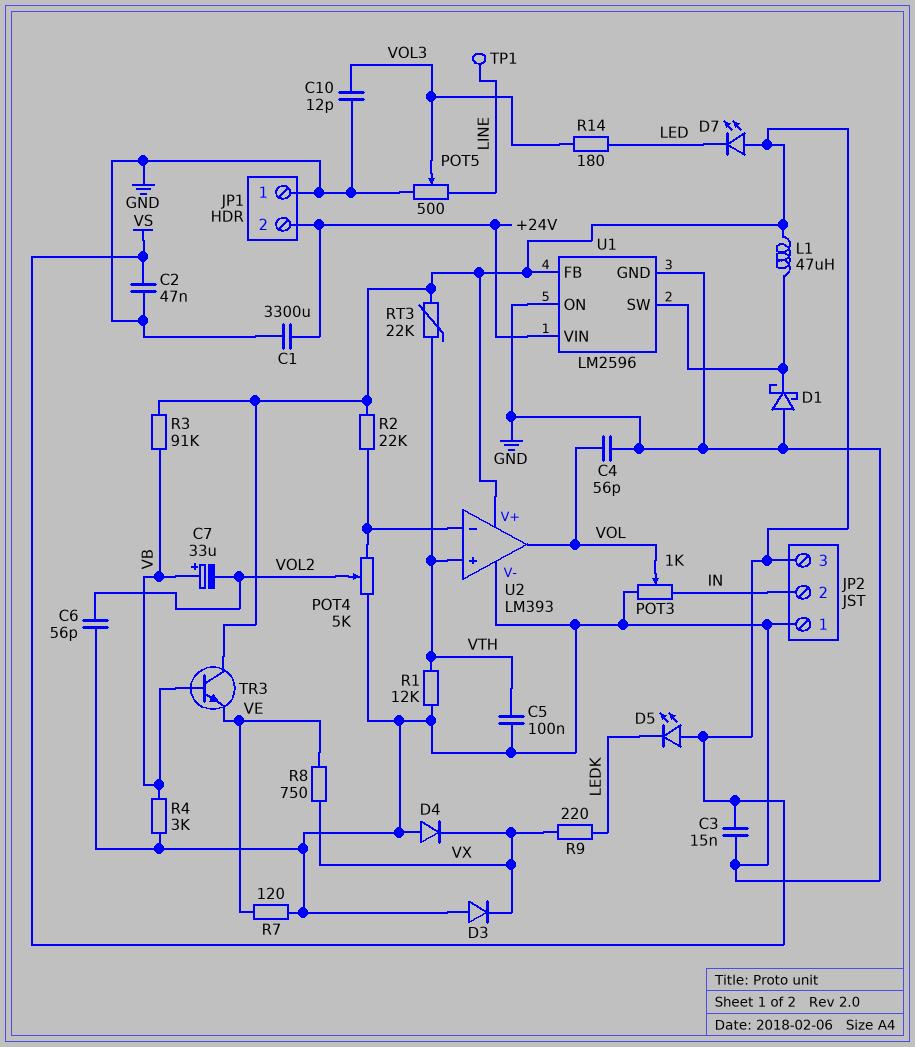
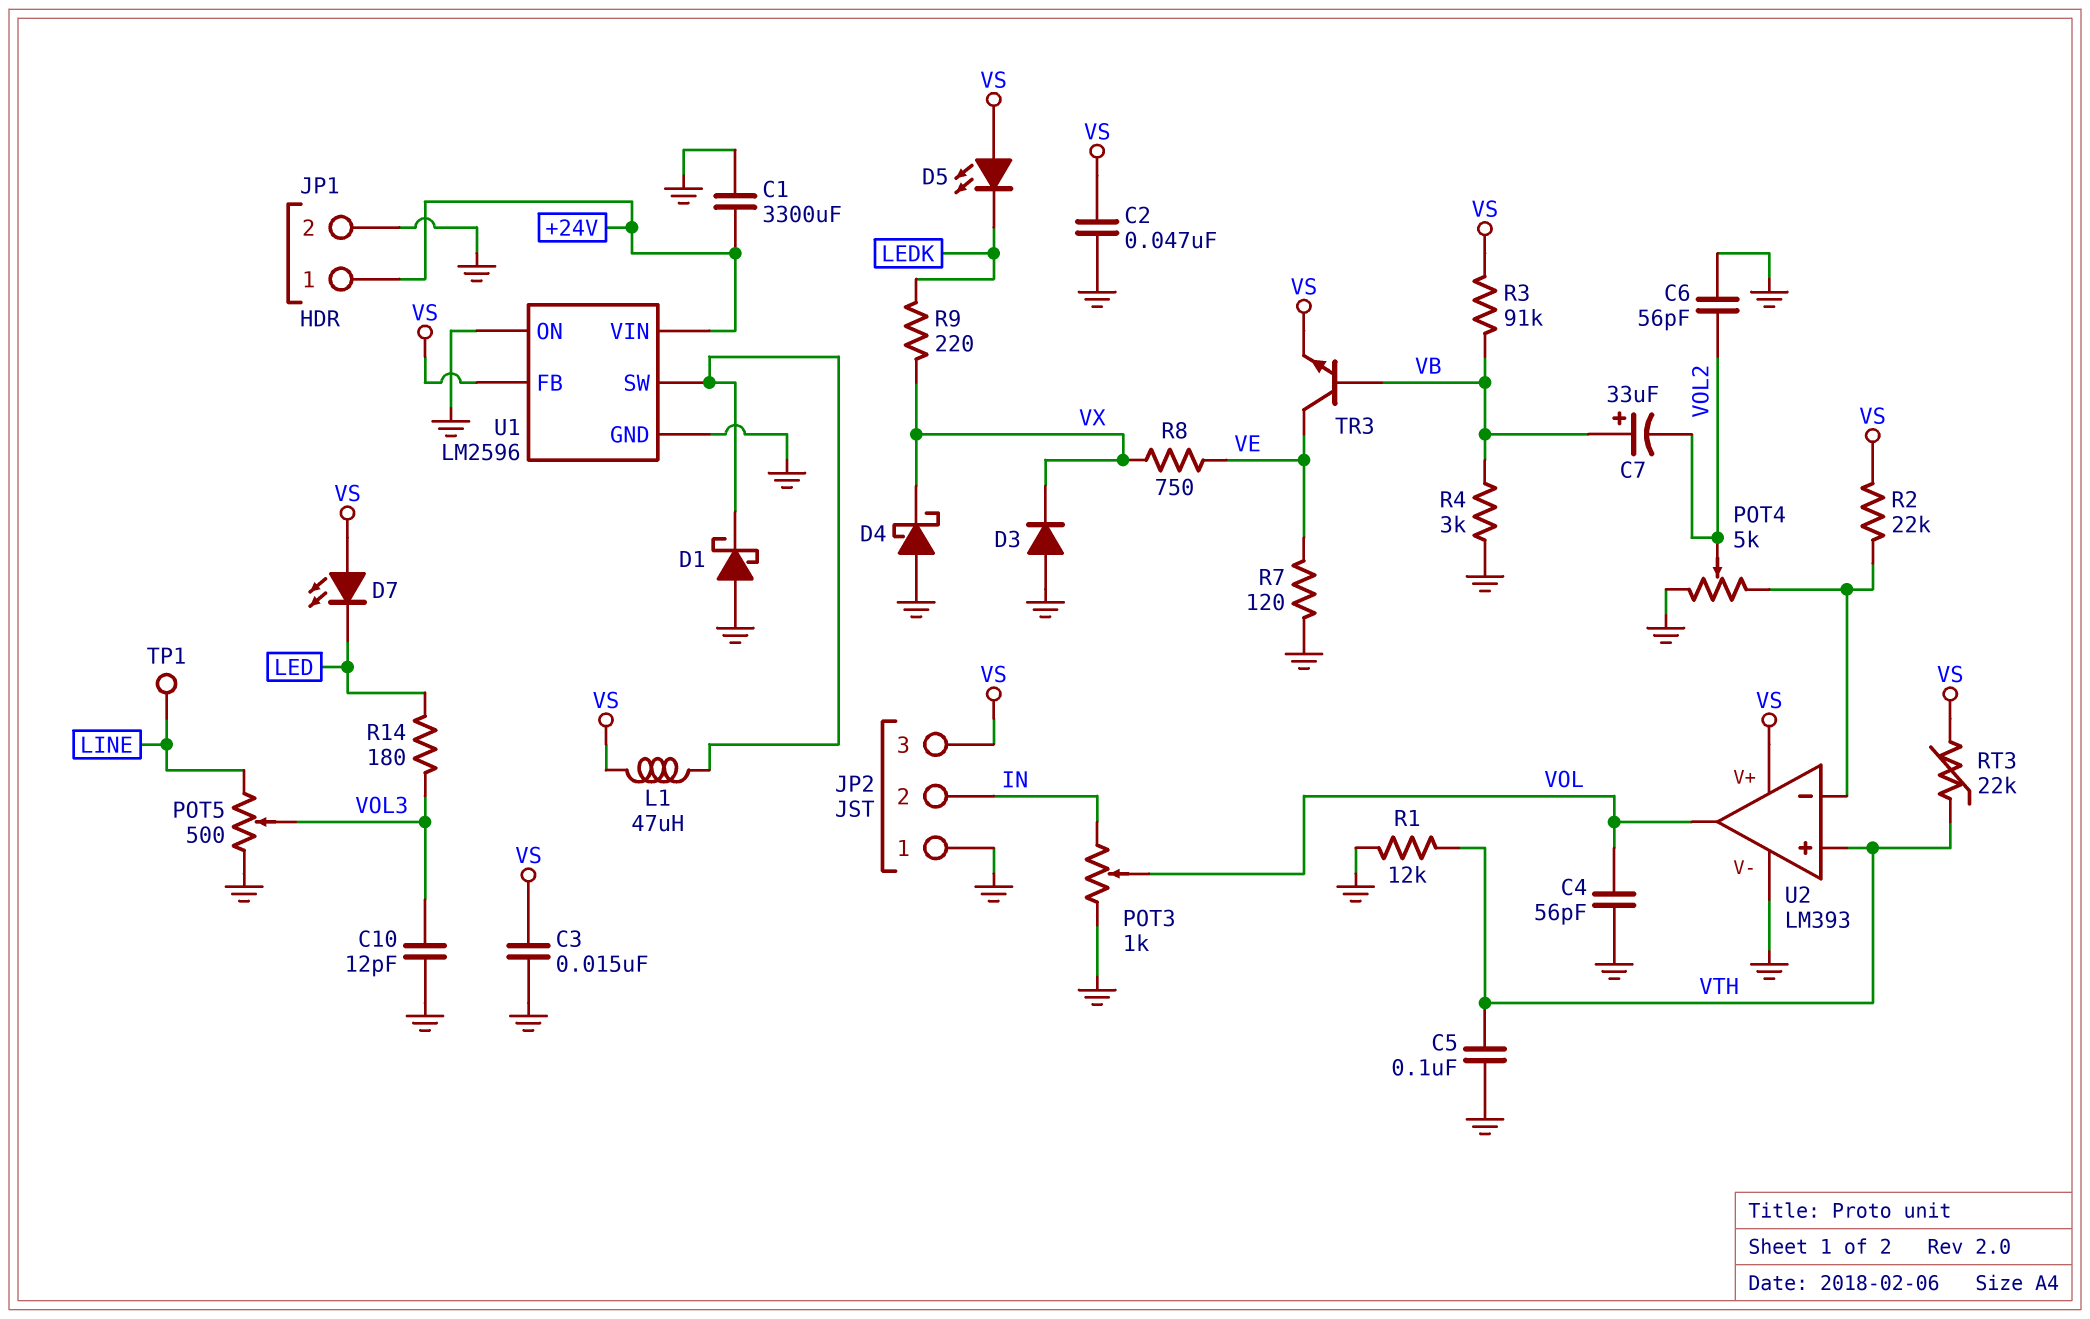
D4: diode (A GND, K VX) -> schottky (A GND, K VX)
JP1 pin 1: GND -> +24V
JP1 pin 2: +24V -> GND
TR3: NPN (B VB, C VS, E VE) -> NPN (B VB, C VE, E VS)

